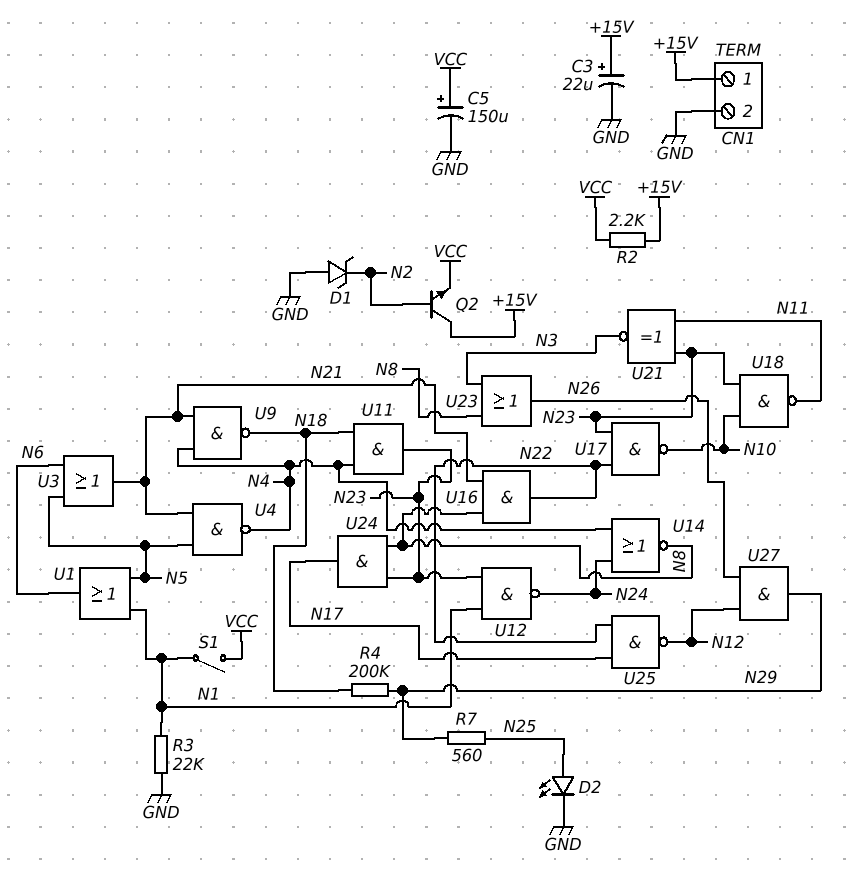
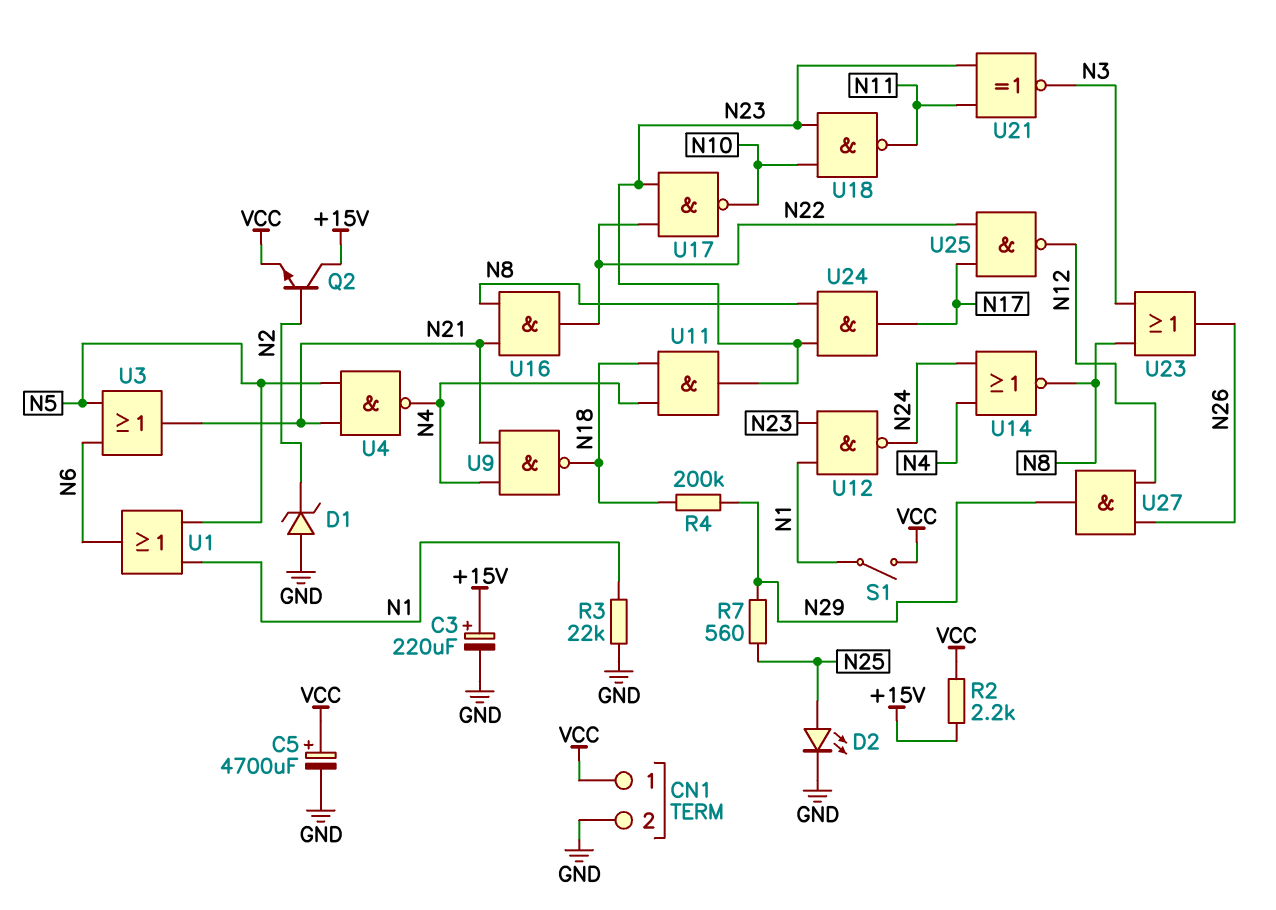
C3: 22uF (plus +15V, minus GND) -> 220uF (plus +15V, minus GND)
C5: 150uF (plus VCC, minus GND) -> 4700uF (plus VCC, minus GND)
CN1 pin 1: +15V -> VCC

